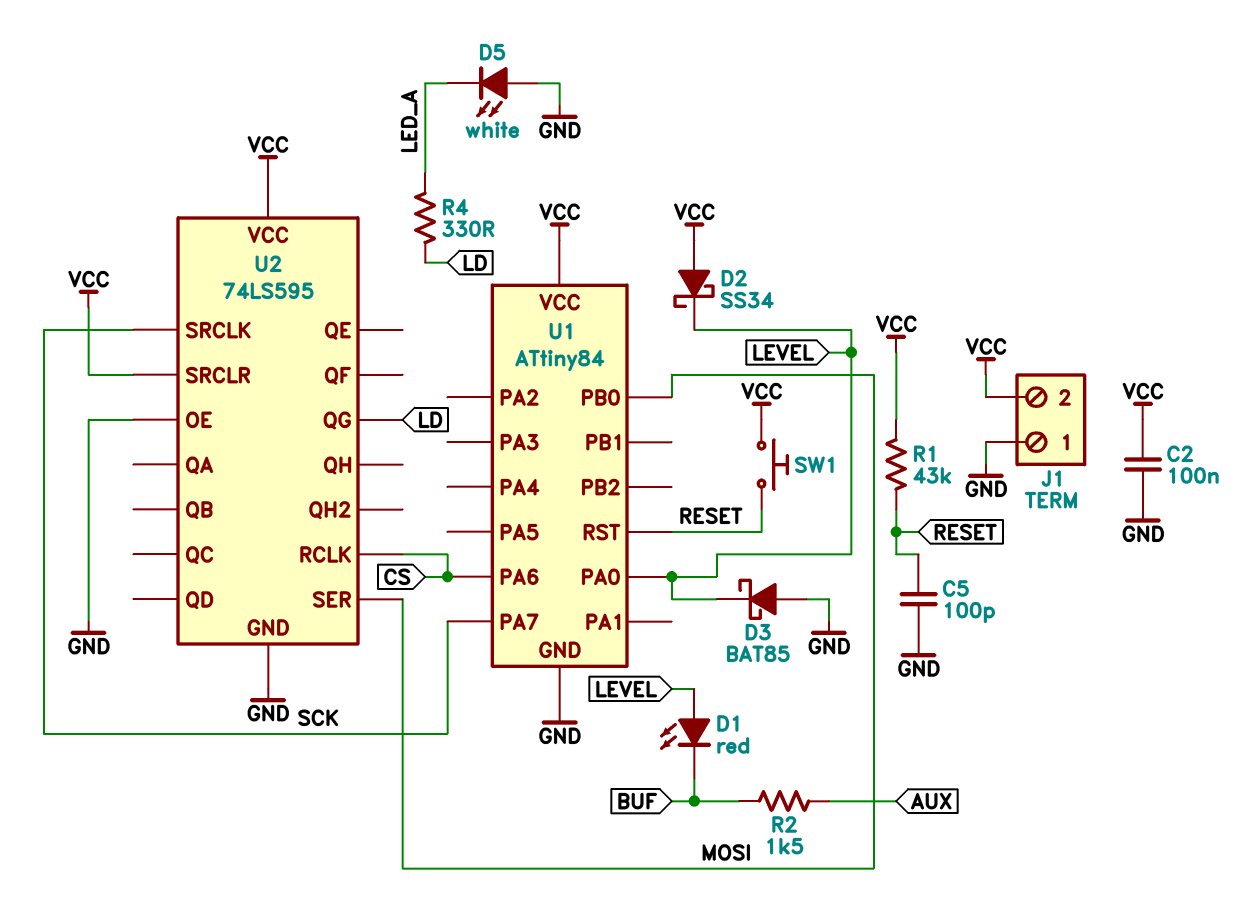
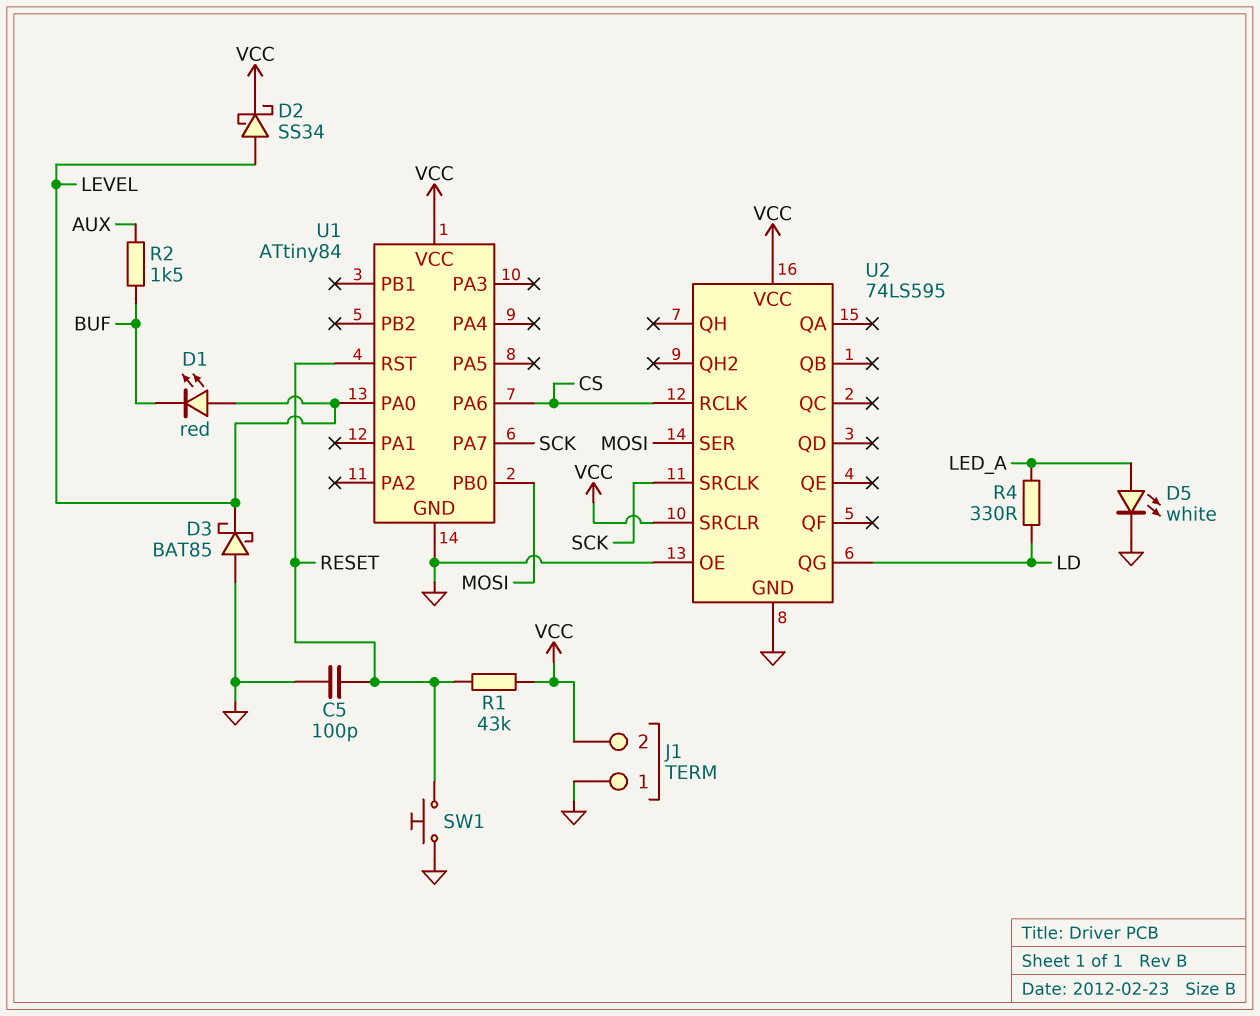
C2: 100nF (GND, VCC) -> none
D2: schottky SS34 (A VCC, K LEVEL) -> schottky SS34 (A LEVEL, K VCC)
D5: LED white (A GND, K LED_A) -> LED white (A LED_A, K GND)
SW1: button (RESET, VCC) -> button (GND, RESET)

